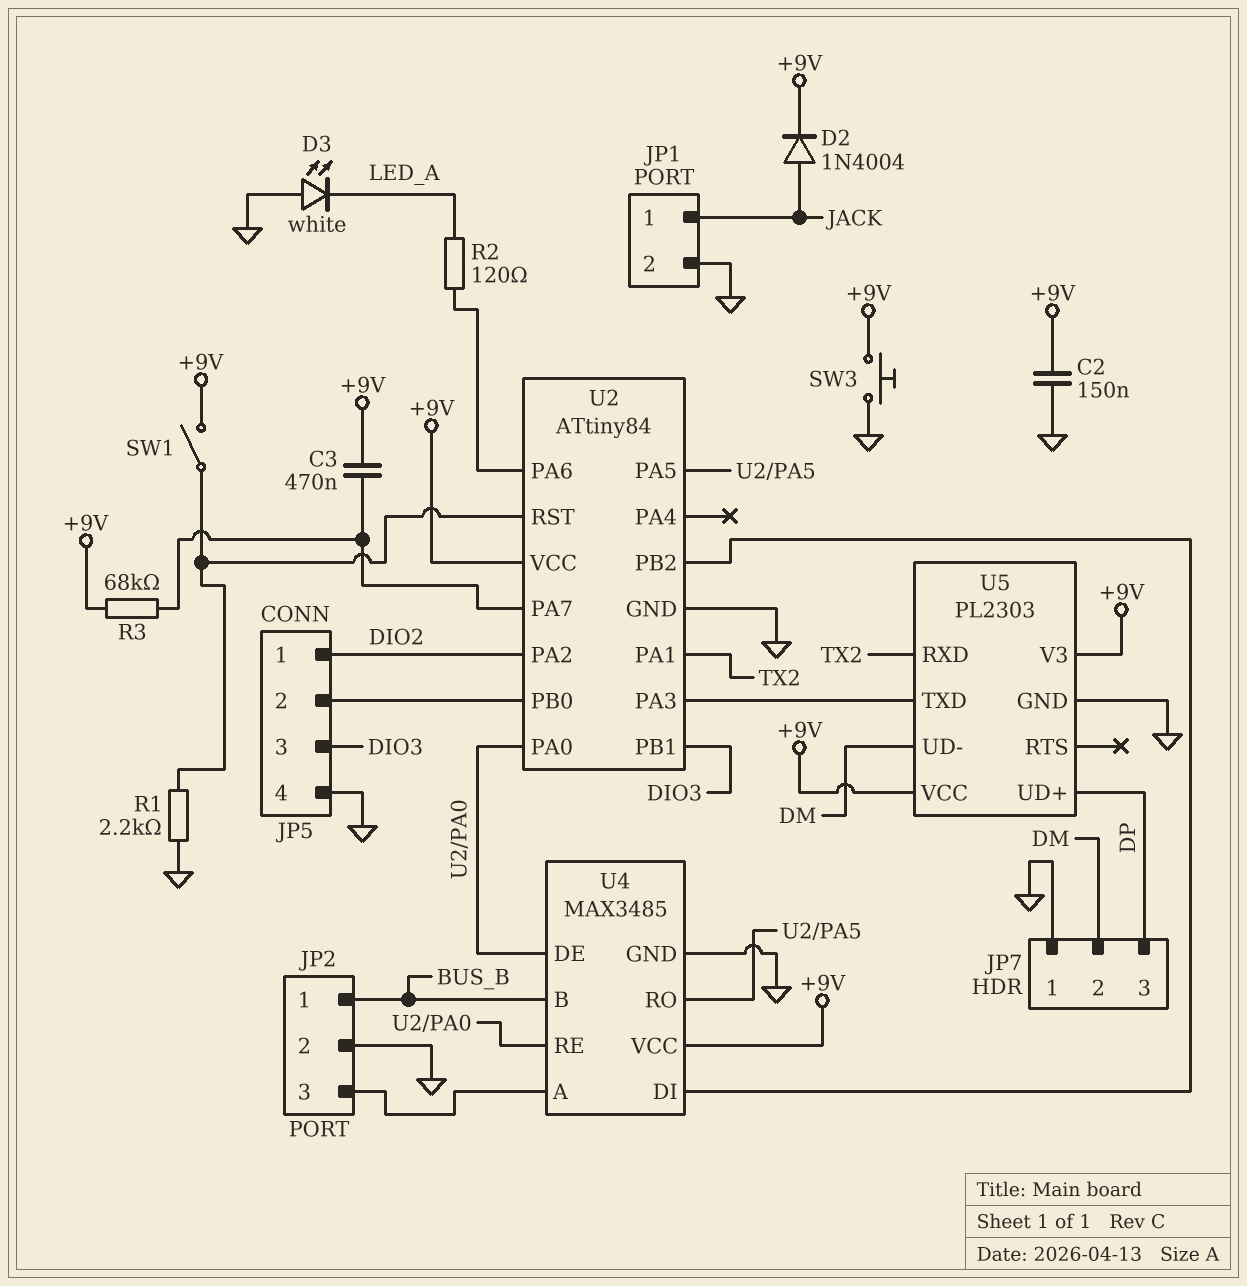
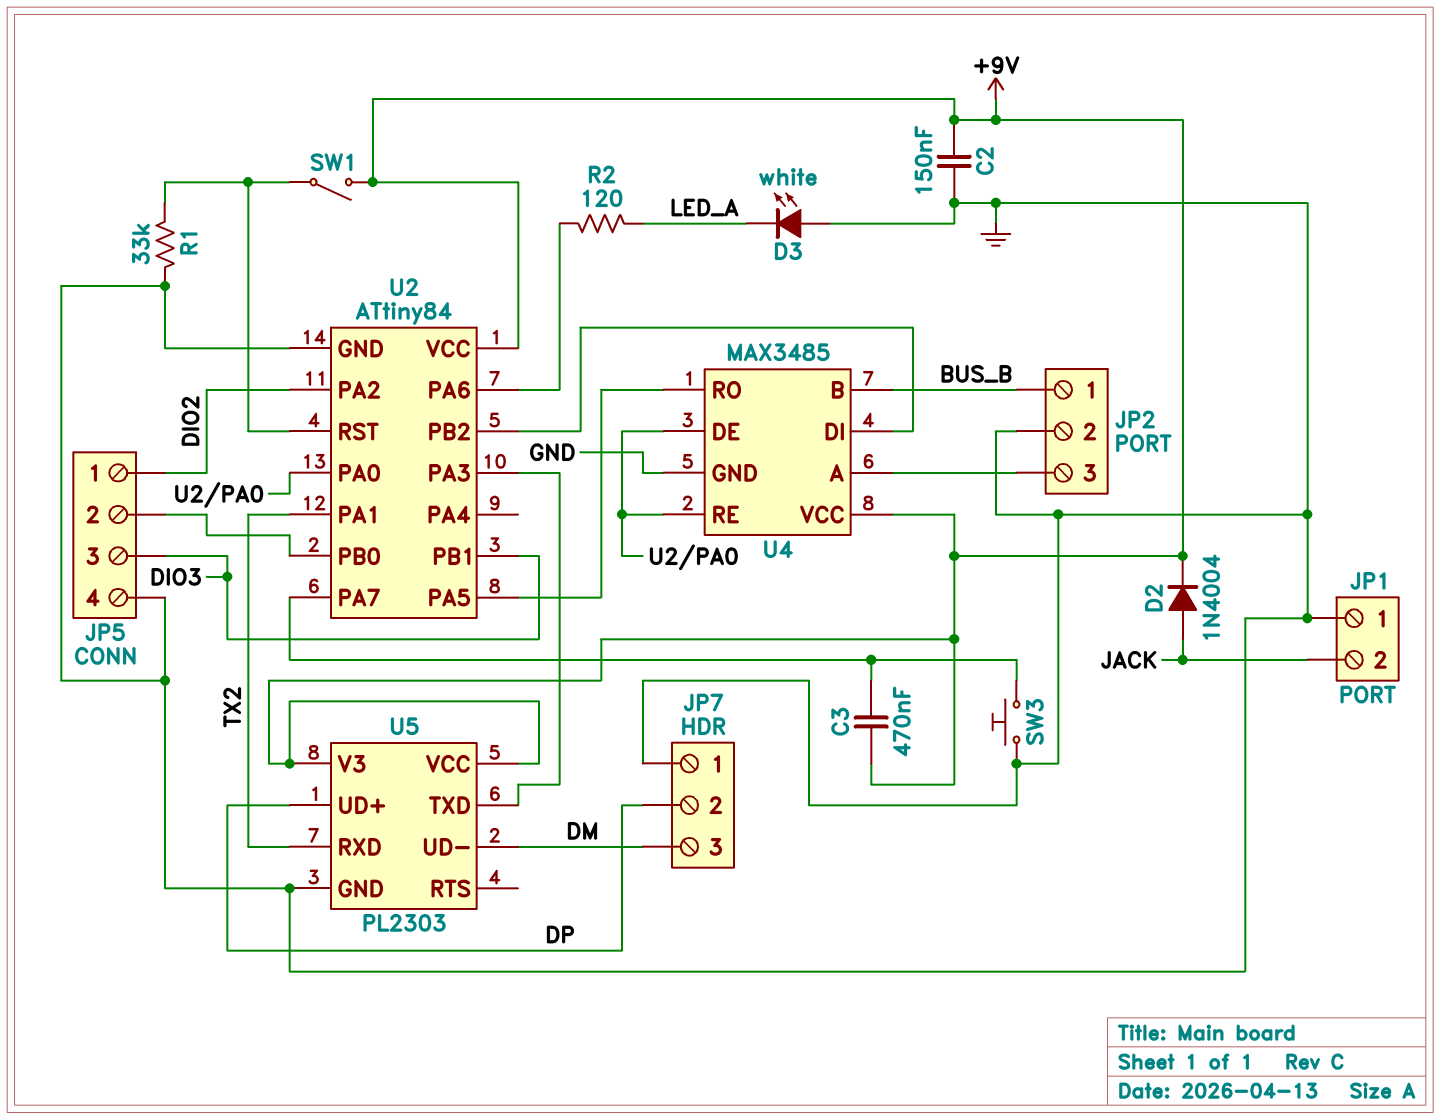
JP1 pin 1: JACK -> GND
JP1 pin 2: GND -> JACK
JP7 pin 2: DM -> DP
JP7 pin 3: DP -> DM
R1: 2.2k (GND, U2/RST) -> 33k (GND, U2/RST)
R3: 68k (+9V, U2/PA7) -> none
SW3: button (+9V, GND) -> button (GND, U2/PA7)

